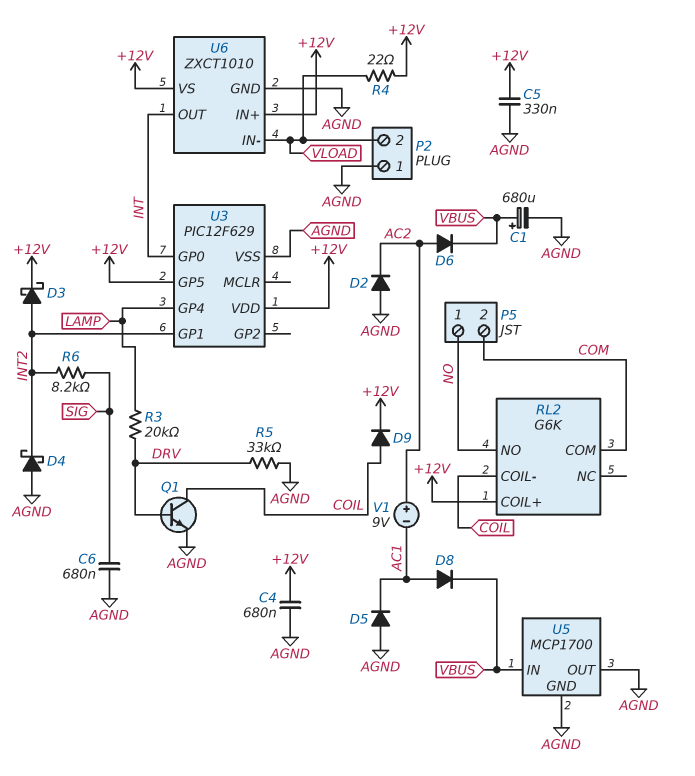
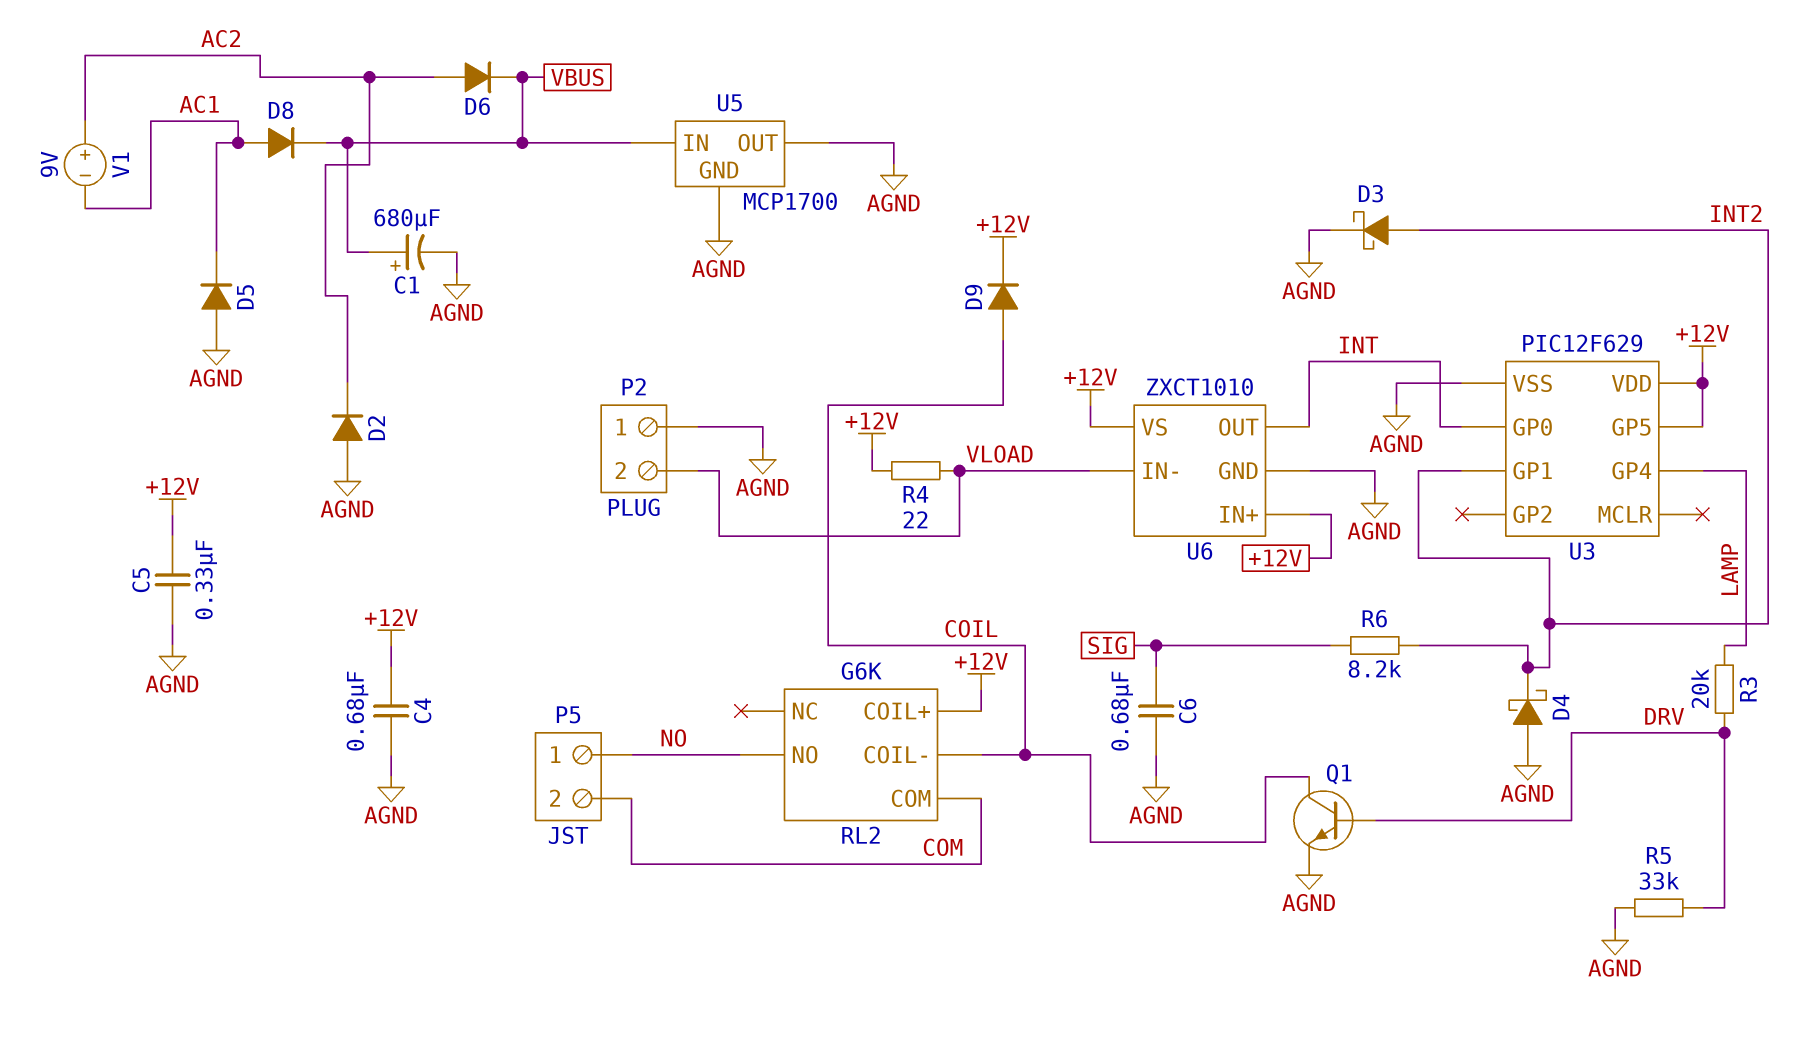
D3: schottky (A INT2, K +12V) -> schottky (A INT2, K AGND)

